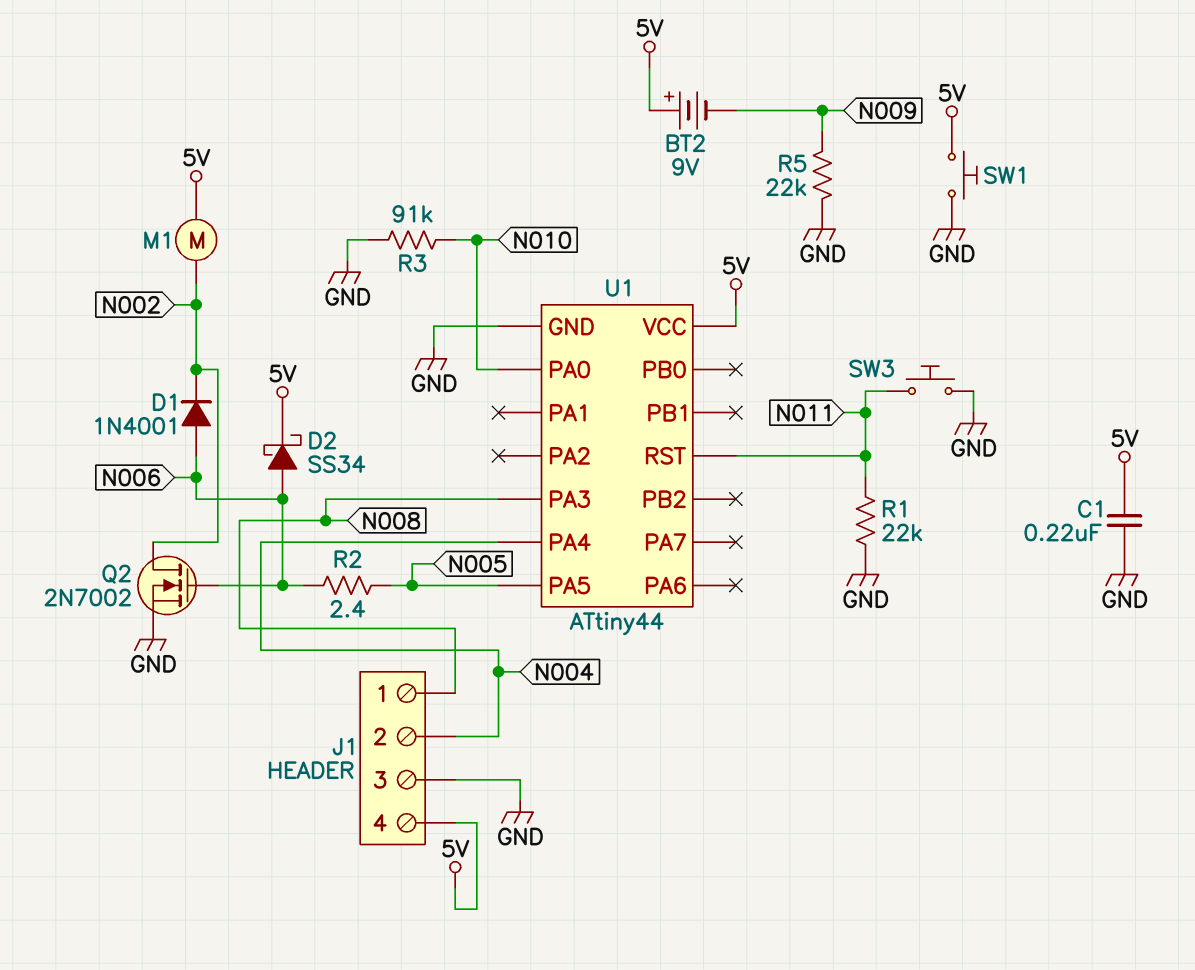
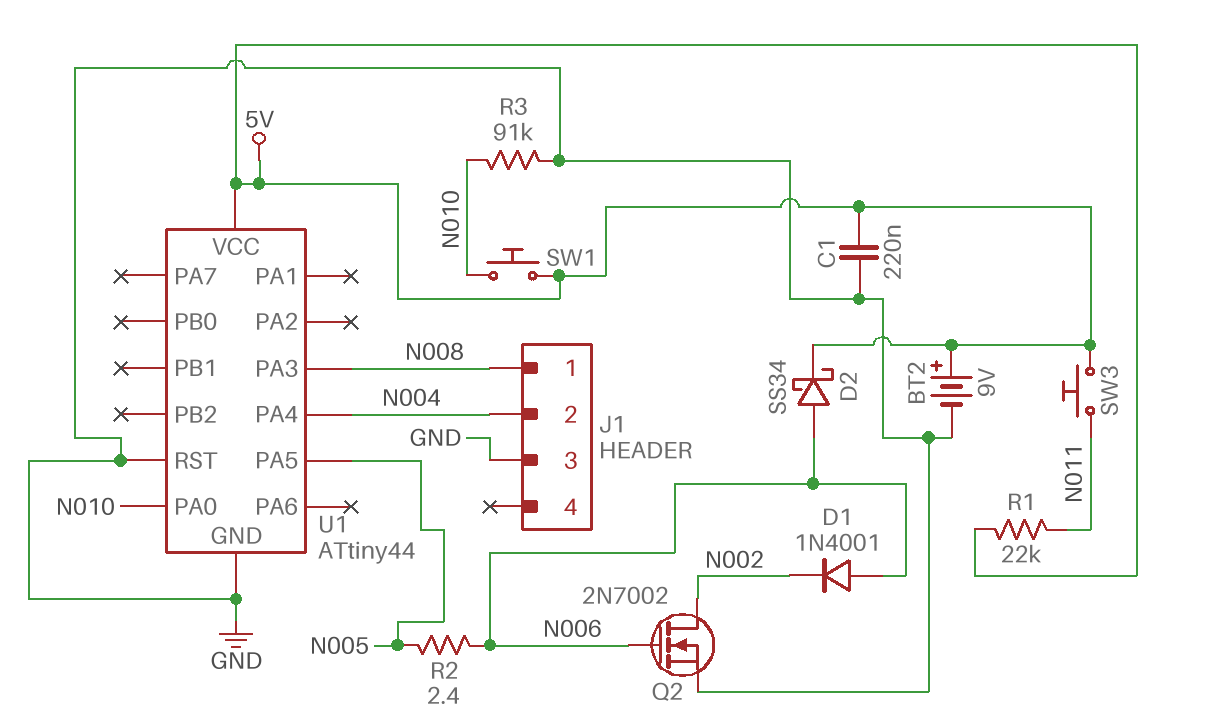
BT2: 9V (plus 5V, minus N009) -> 9V (plus 5V, minus GND)
J1 pin 4: 5V -> none
M1: motor (5V, N002) -> none
R1: 22k (GND, N011) -> 22k (5V, N011)
R5: 22k (GND, N009) -> none
SW1: button (5V, GND) -> button (5V, N010)
SW3: button (GND, N011) -> button (5V, N011)
U1 pin RST: N011 -> GND

